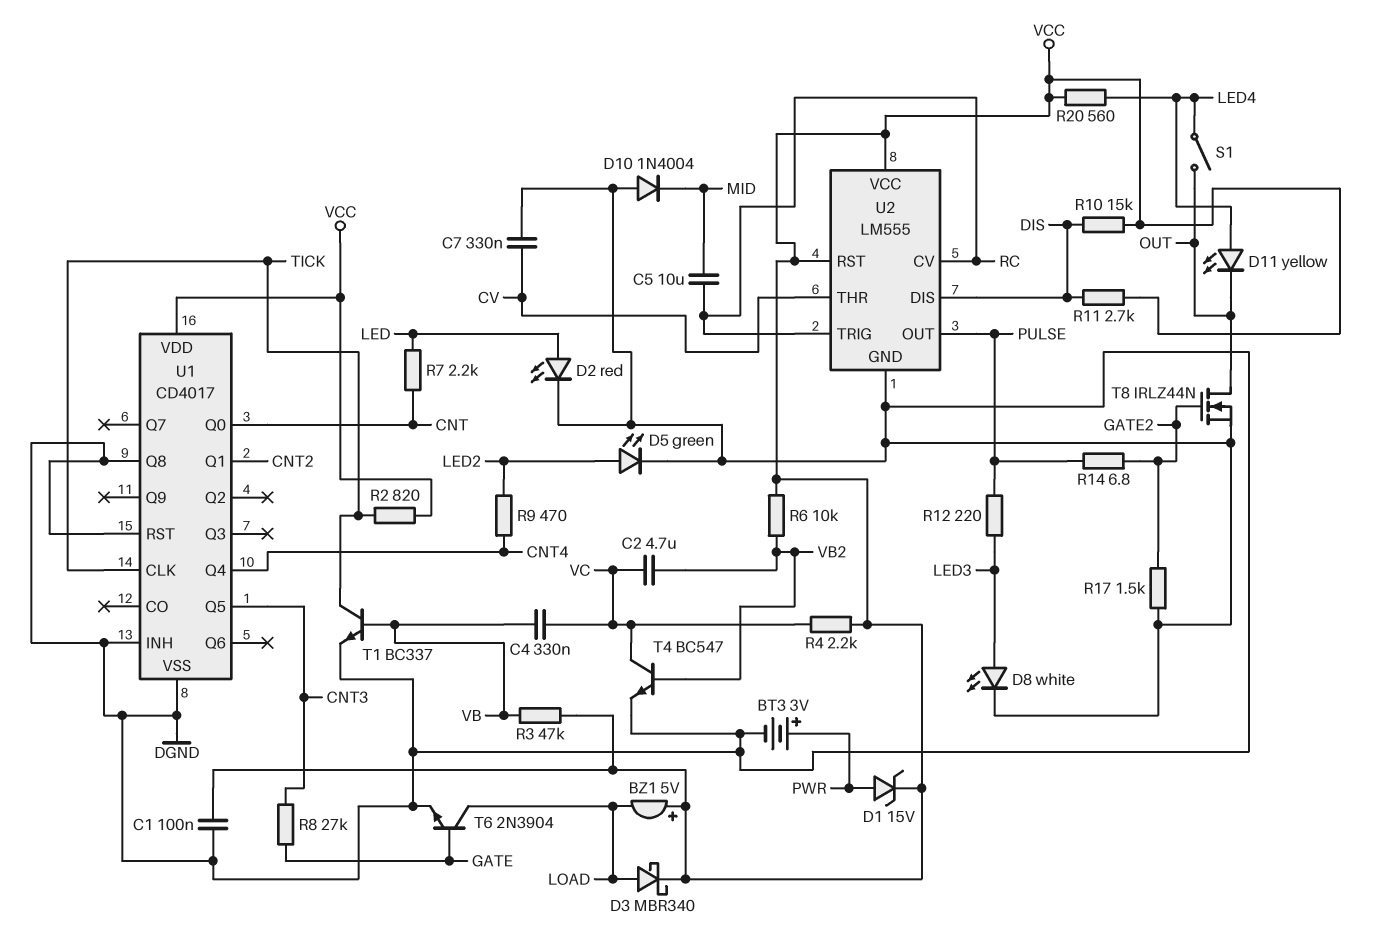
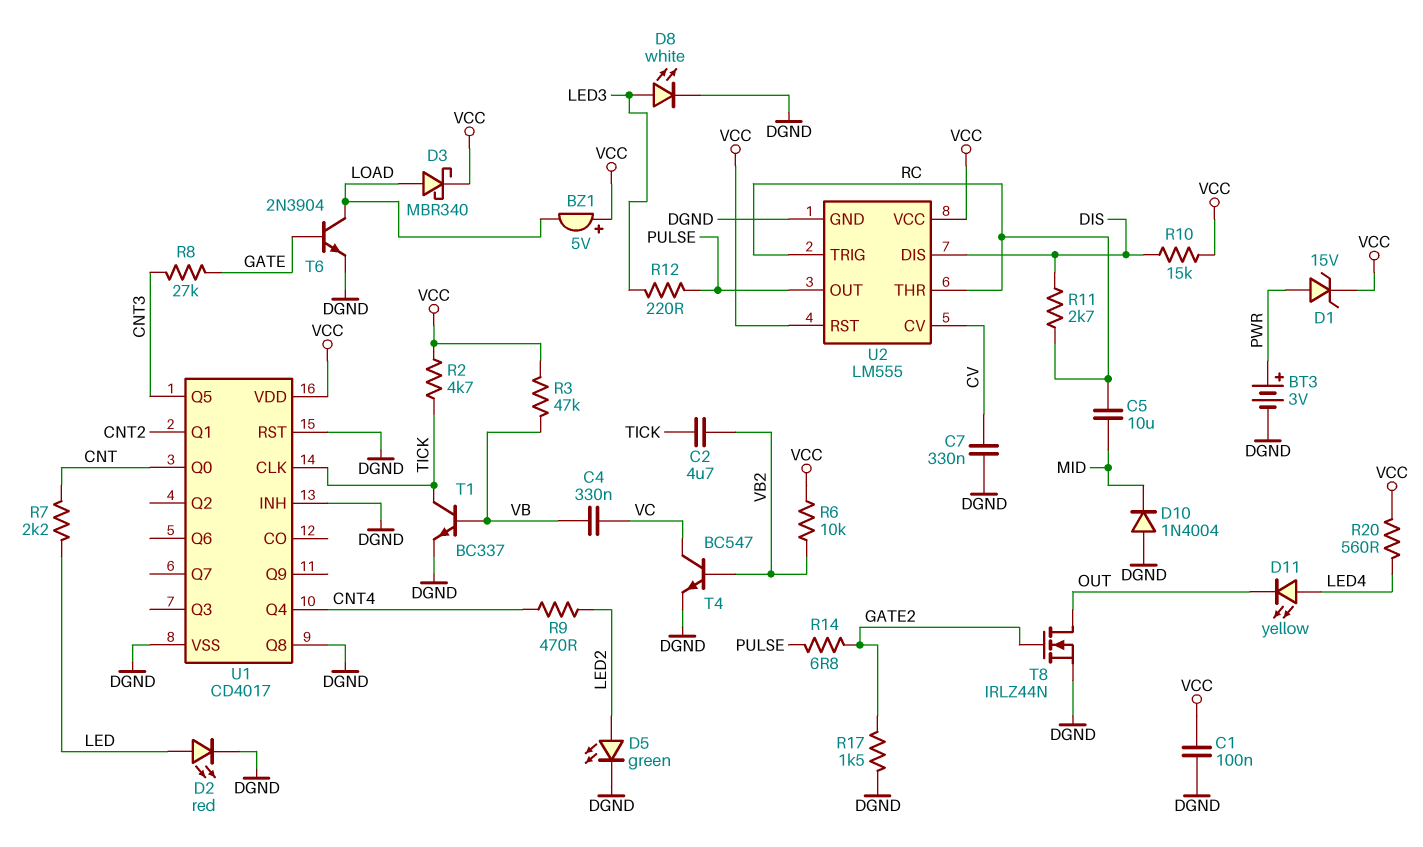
C2: 4.7uF (VB2, VC) -> 4.7uF (TICK, VB2)
R2: 820 (TICK, VCC) -> 4.7k (TICK, VCC)
R4: 2.2k (VC, VCC) -> none
R11: 2.7k (DIS, VCC) -> 2.7k (DIS, RC)
S1: switch (LED4, OUT) -> none
U2 pin CV: RC -> CV
U2 pin THR: CV -> RC

